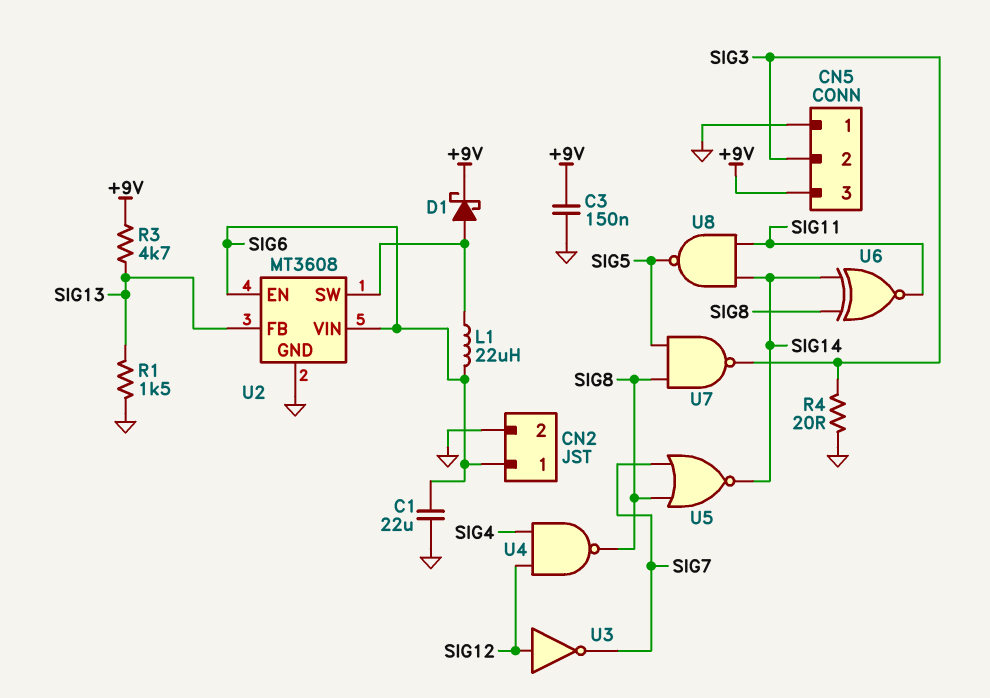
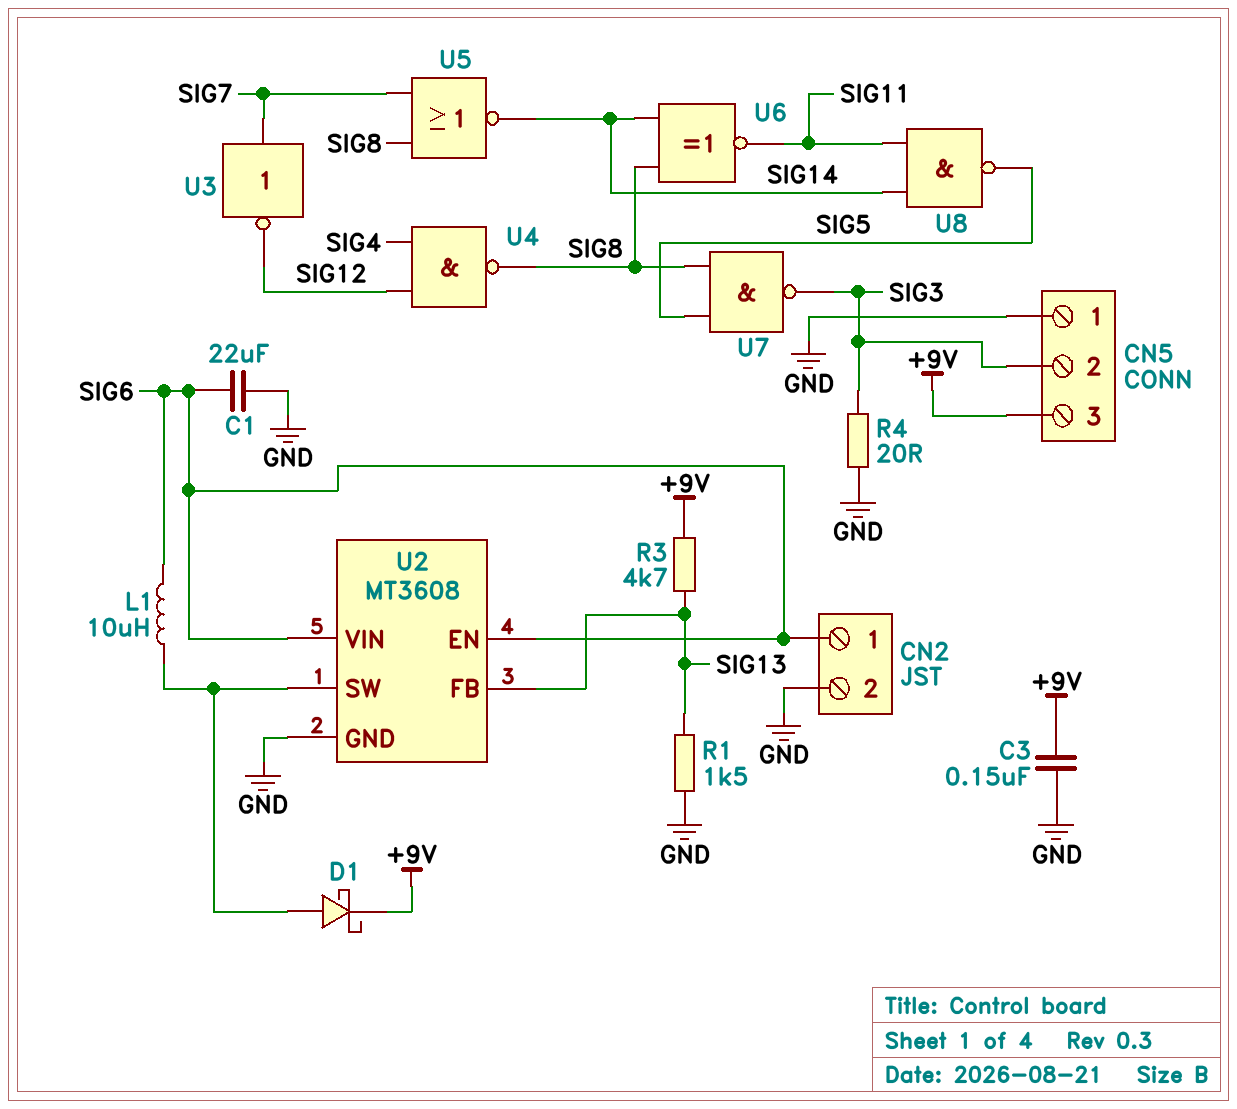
L1: 22uH (SIG6, U2/SW) -> 10uH (SIG6, U2/SW)
U3: NOT (in SIG12, out SIG7) -> NOT (in SIG7, out SIG12)

